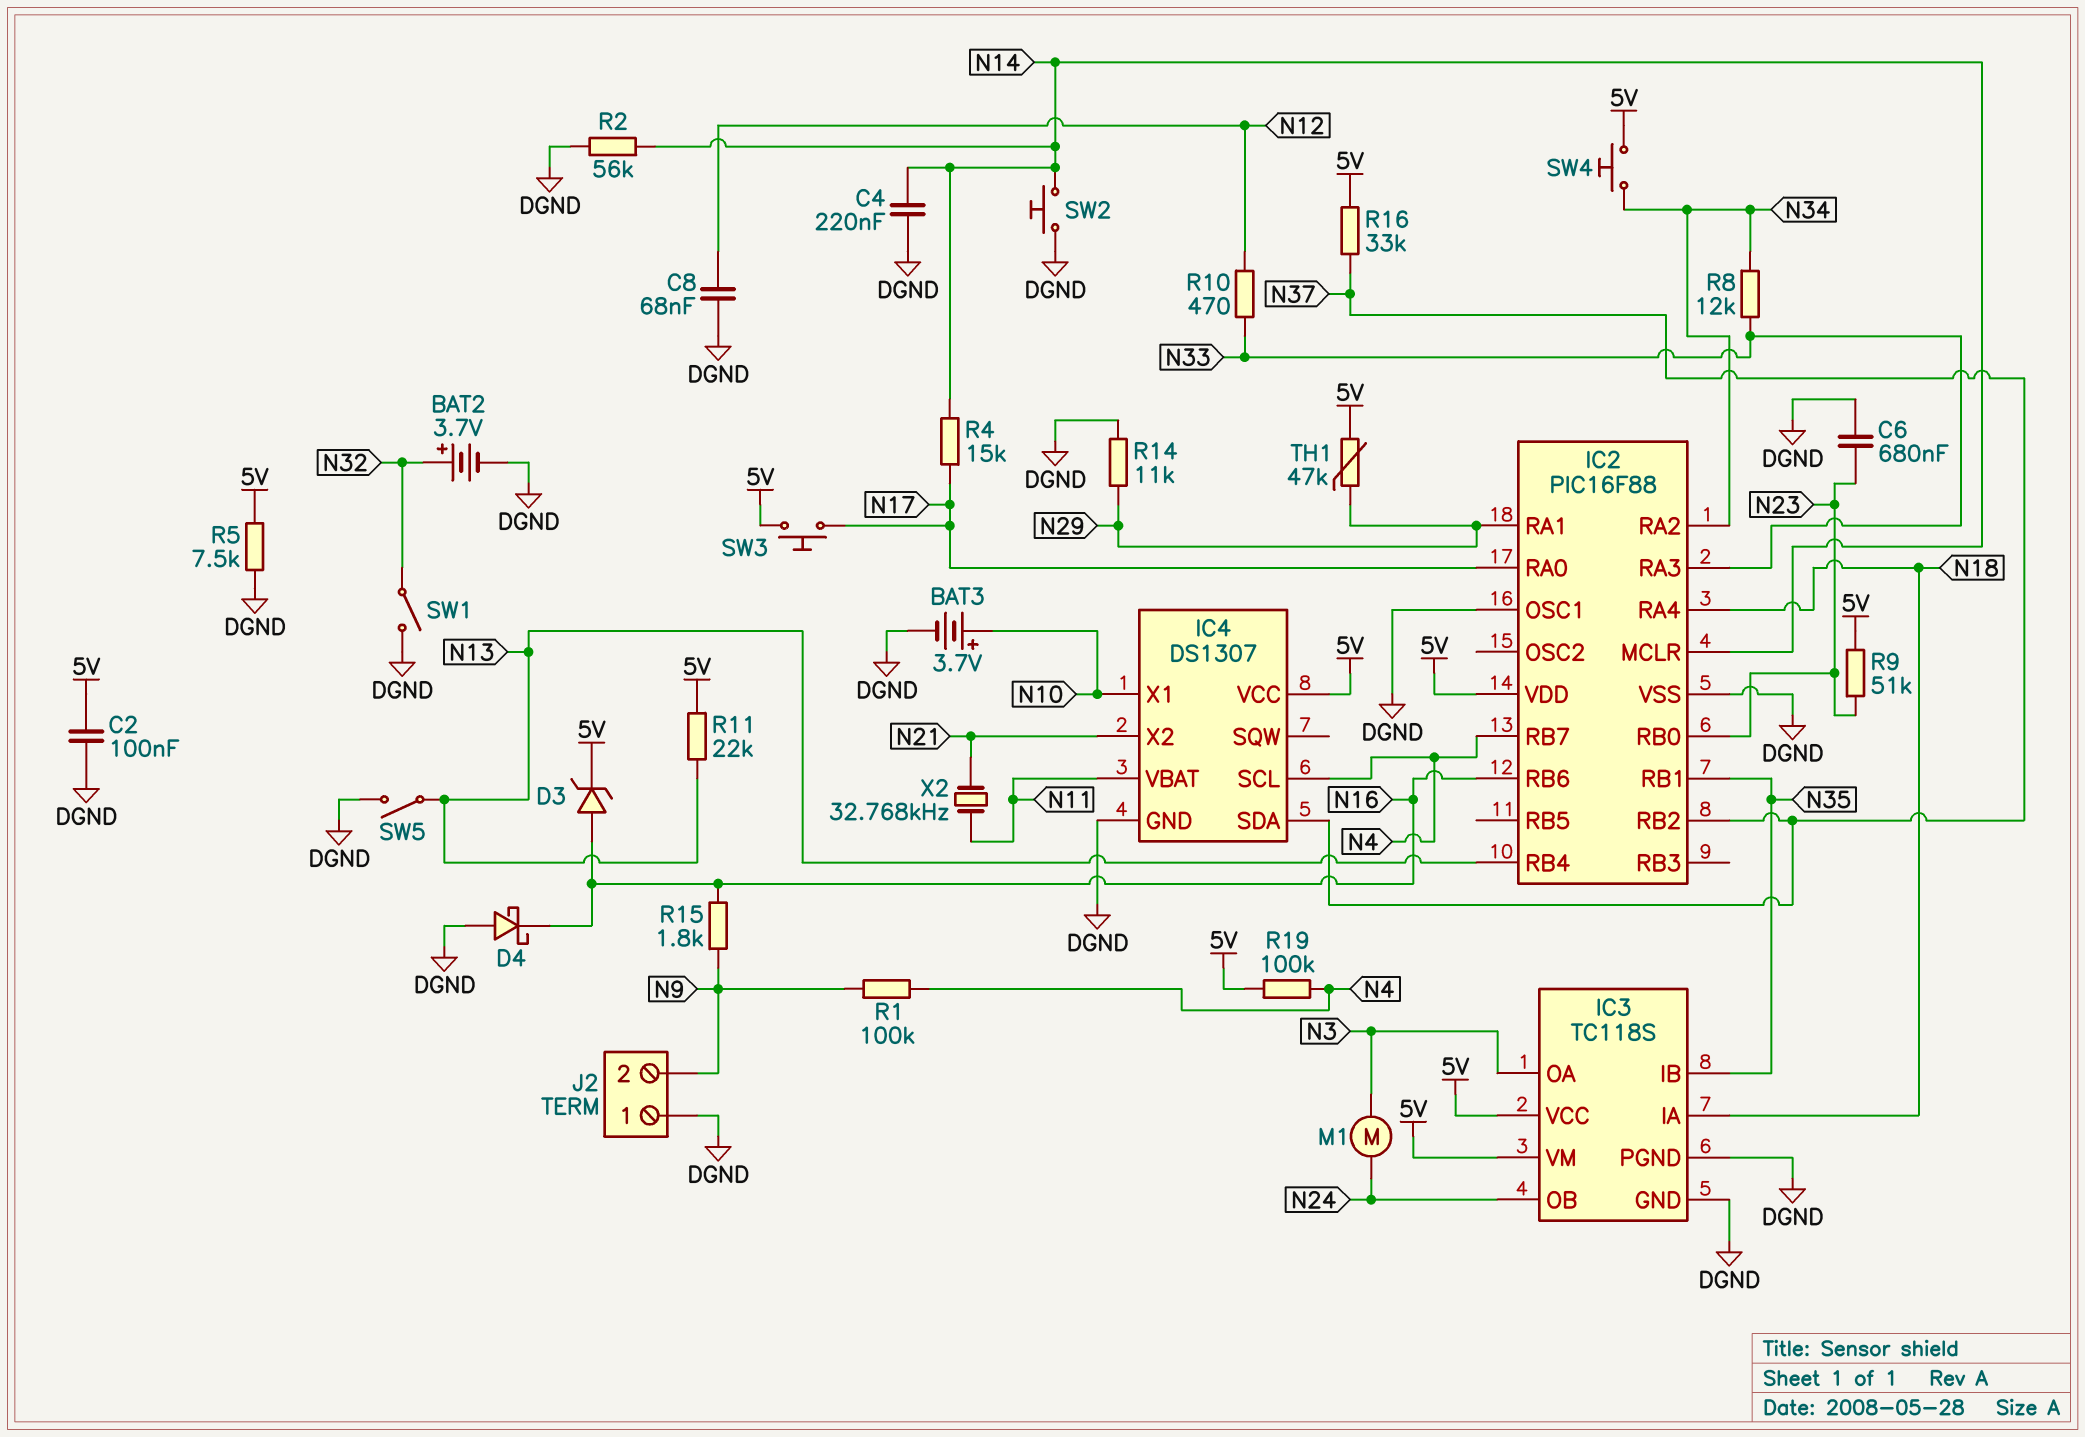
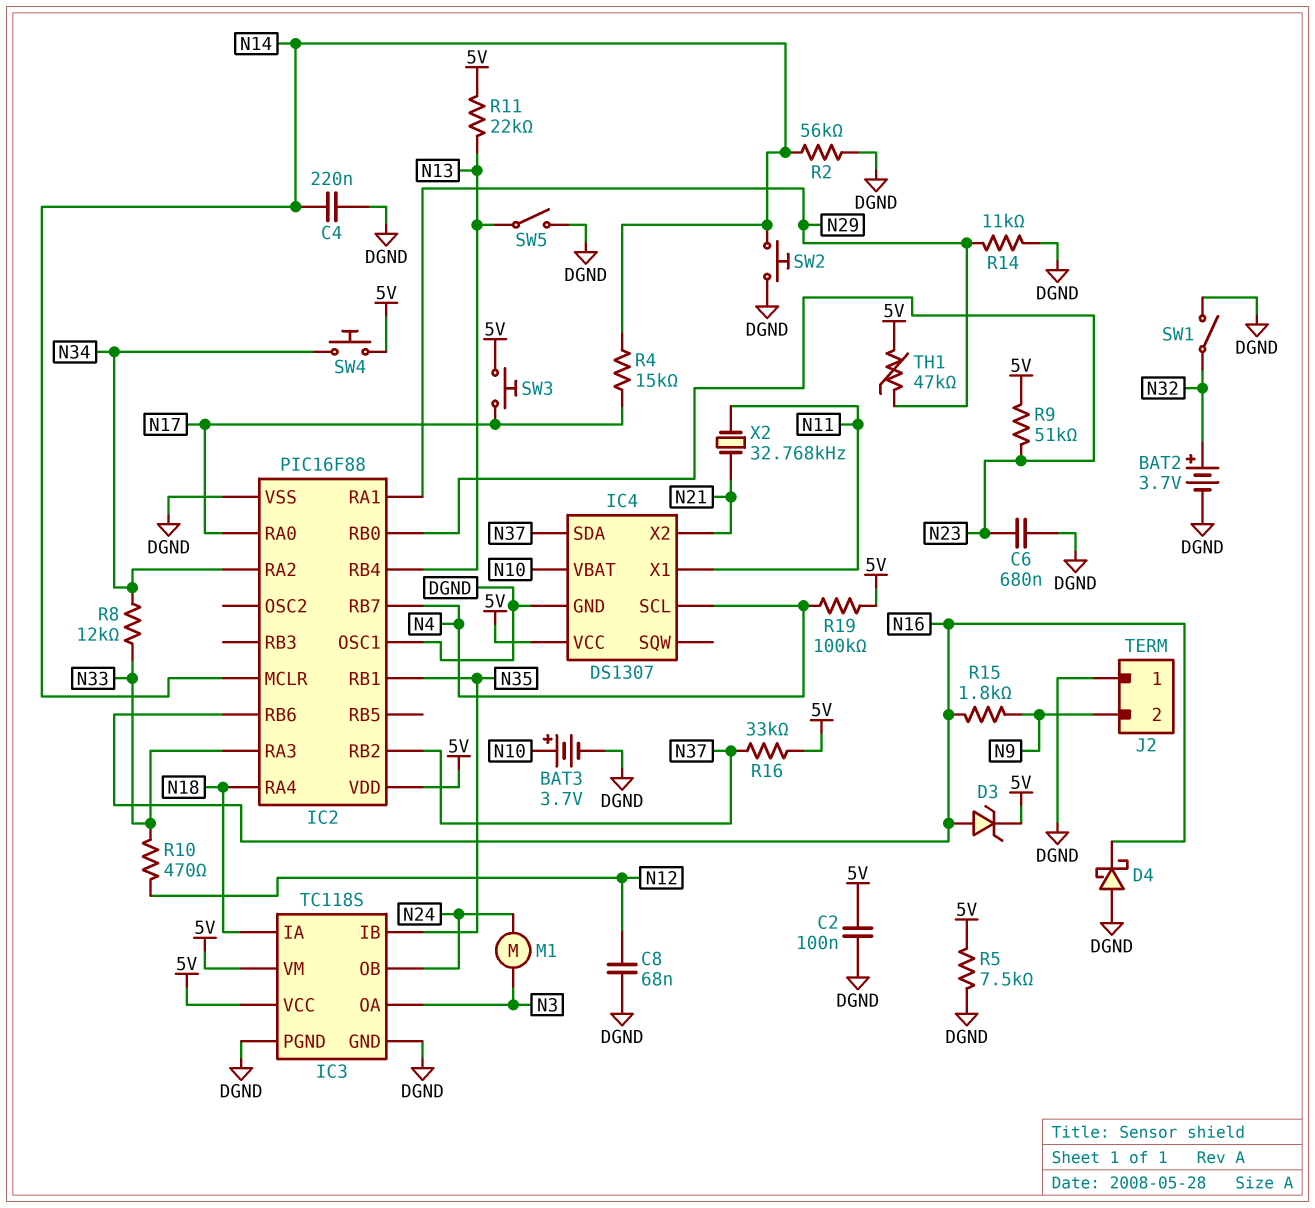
IC4 pin VBAT: N11 -> N10
IC4 pin X1: N10 -> N11
R1: 100k (N4, N9) -> none

